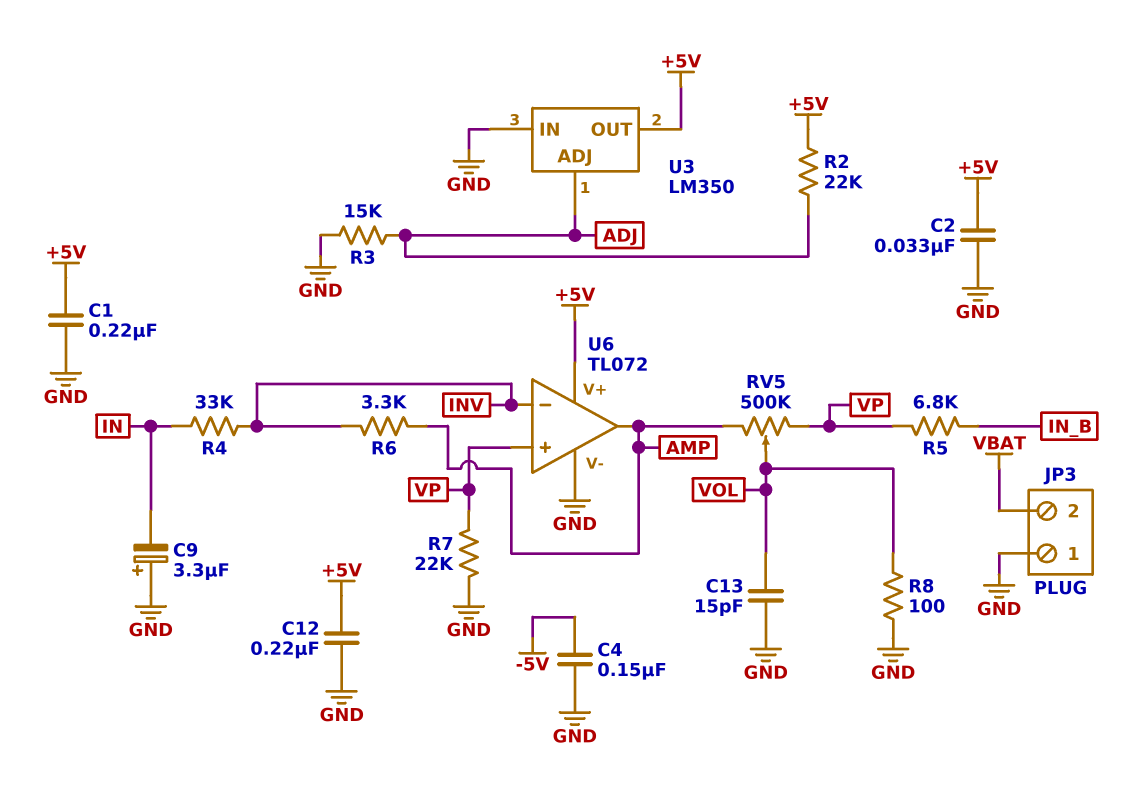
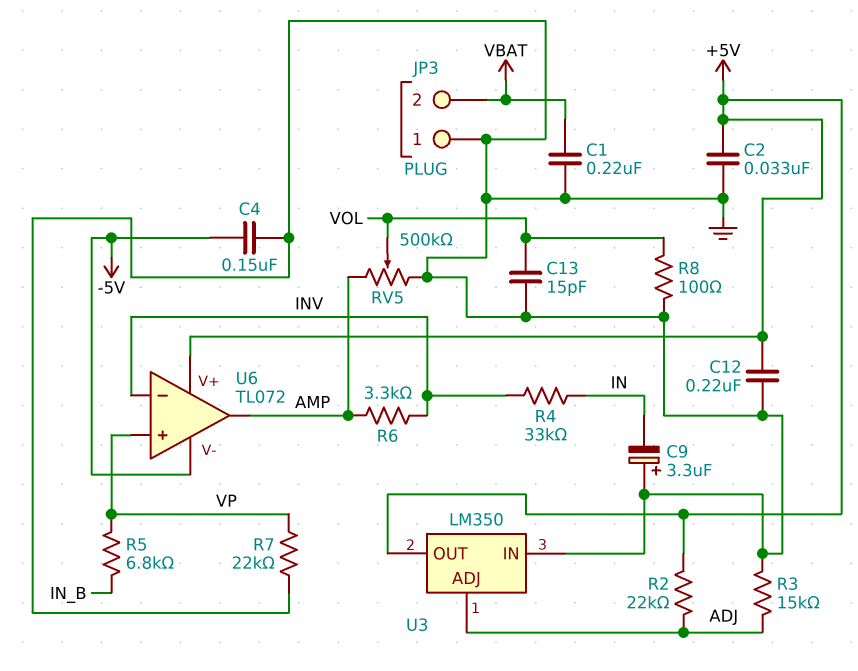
C1: 220nF (+5V, GND) -> 220nF (GND, VBAT)
RV5: 500k (AMP, VP, wiper VOL) -> 500k (AMP, GND, wiper VOL)
U6 pin V-: GND -> -5V

